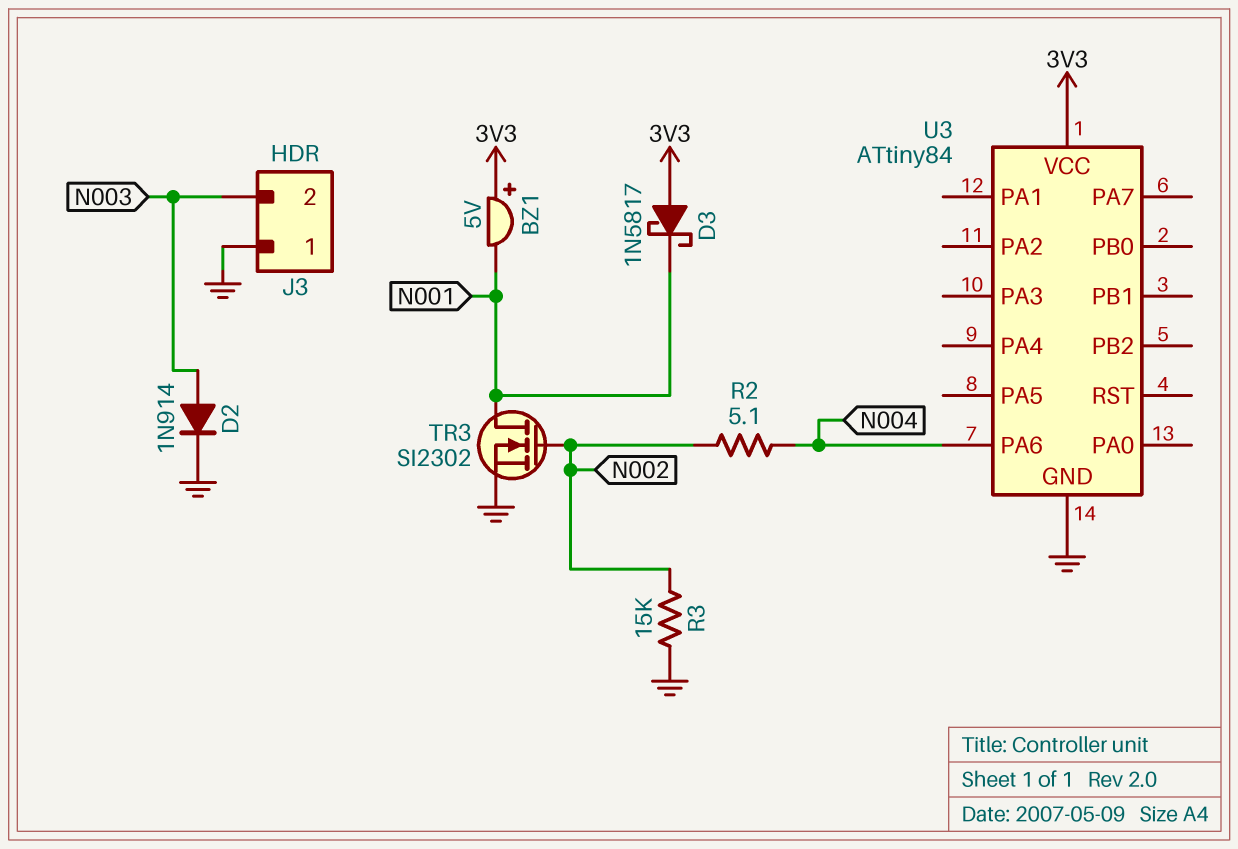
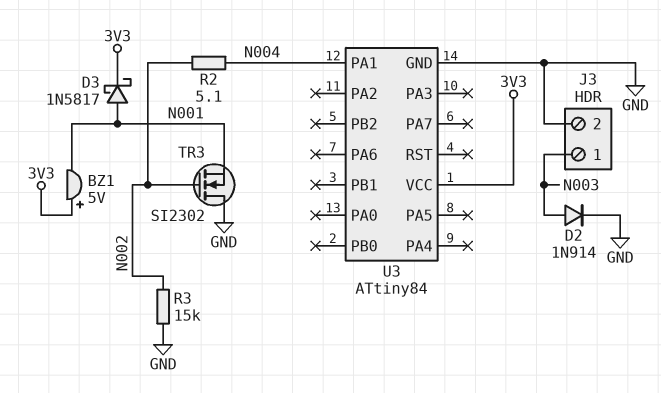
D3: schottky 1N5817 (A 3V3, K N001) -> schottky 1N5817 (A N001, K 3V3)
J3 pin 1: GND -> N003
J3 pin 2: N003 -> GND
TR3: NMOS SI2302 (G N002, D N001, S GND) -> NMOS SI2302 (G N002, D GND, S N001)
U3 pin PA1: none -> N004
U3 pin PA6: N004 -> none

